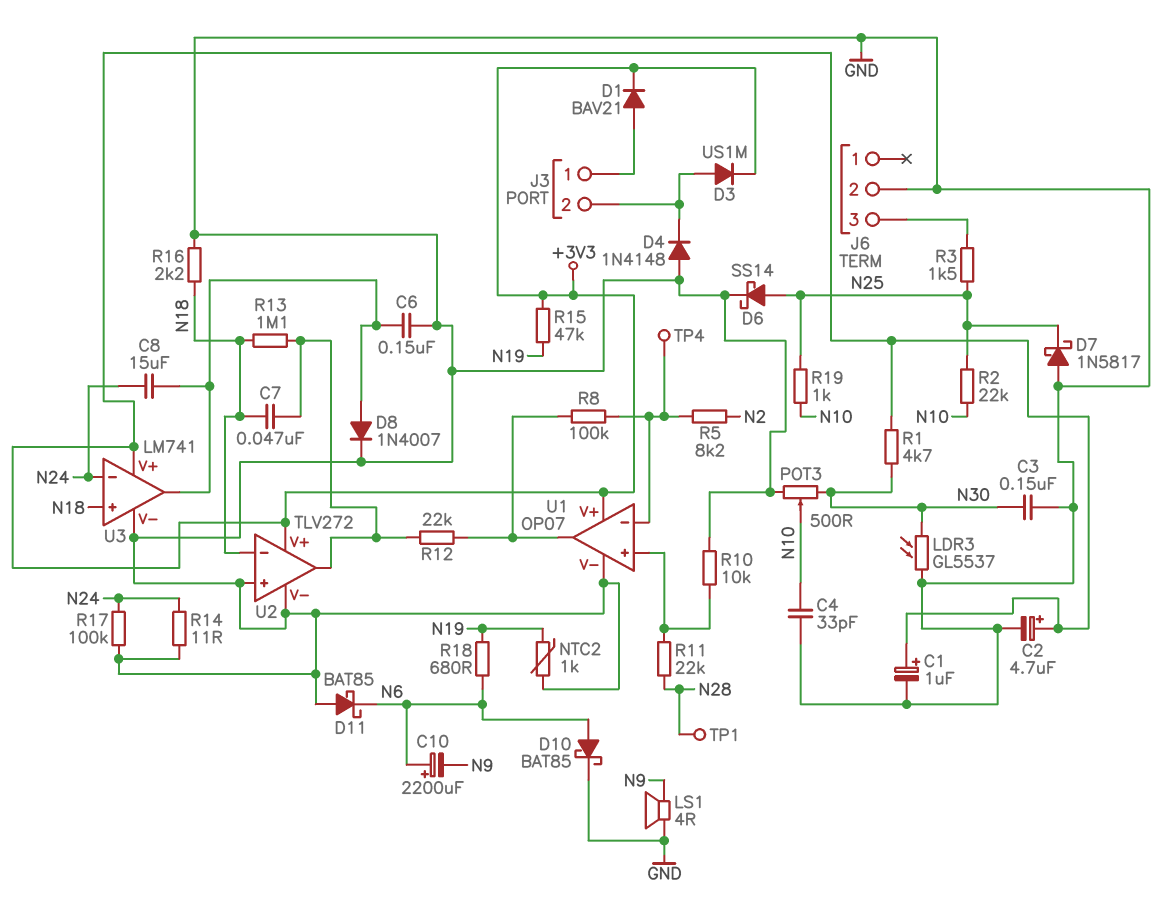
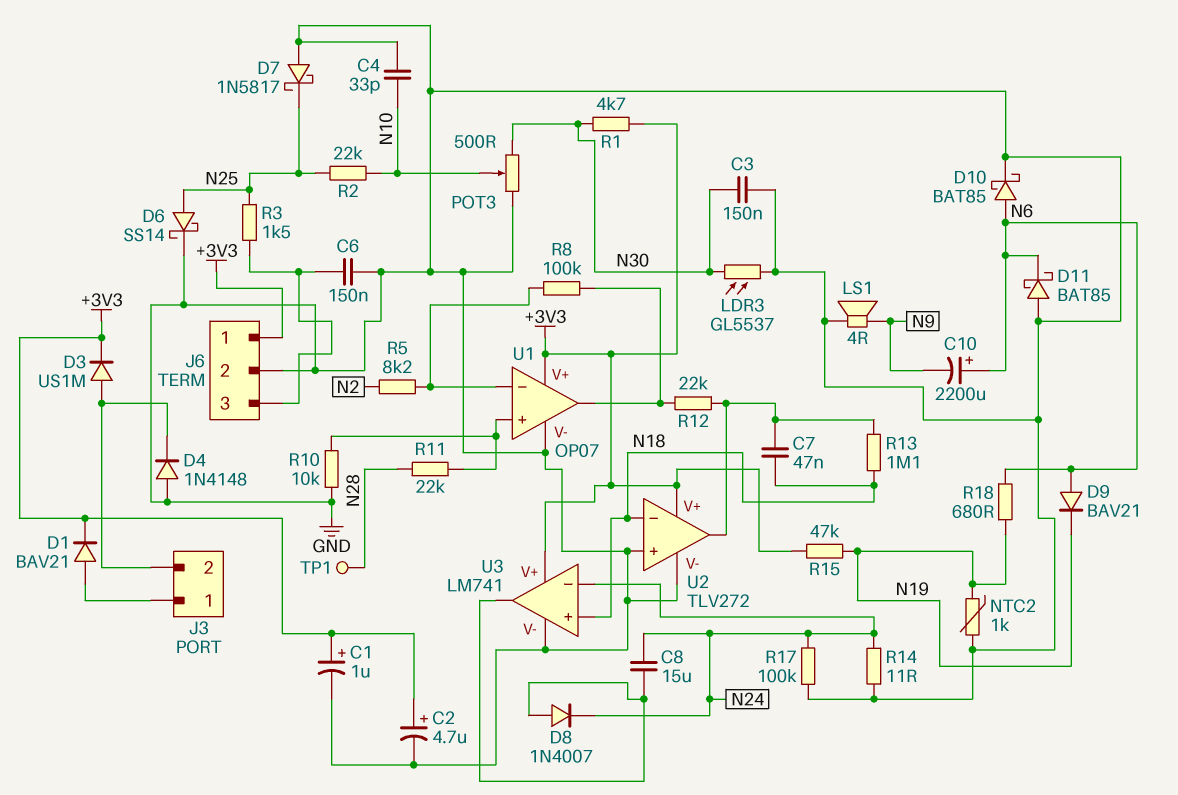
C6: 150nF (GND, U3/out) -> 150nF (GND, J6/3)
D8: diode 1N4007 (A U3/out, K GND) -> diode 1N4007 (A U3/out, K N24)
D9: none -> diode BAV21 (A N6, K N19)
J6 pin 1: none -> +3V3
R16: 2.2k (GND, N18) -> none
R19: 1k (N10, N25) -> none
TP4: test point (U1/in-) -> none

